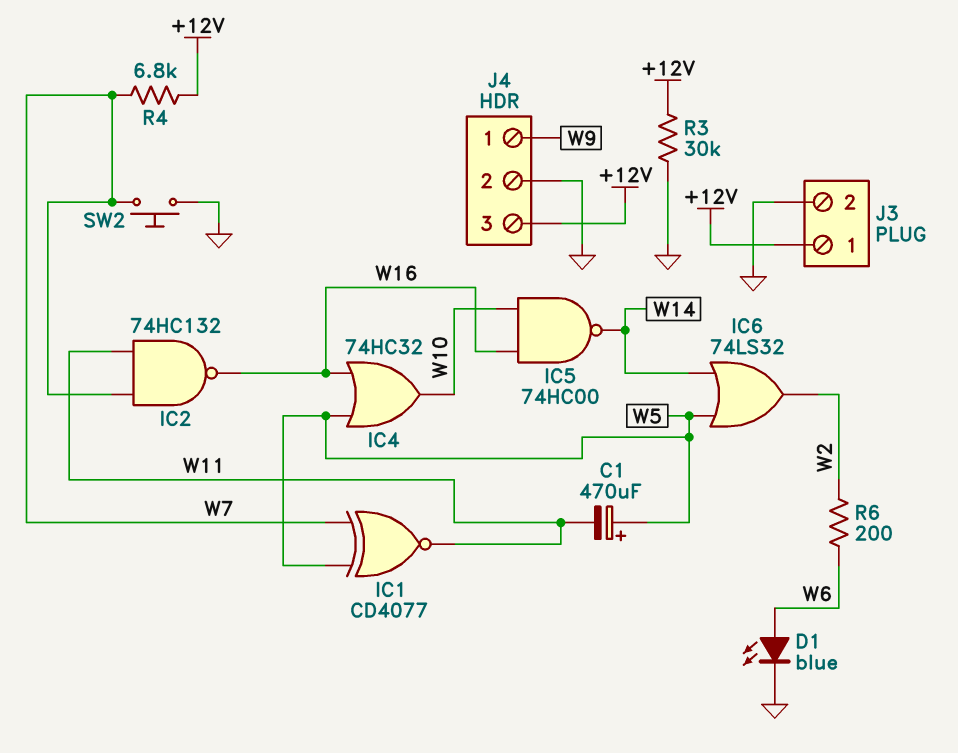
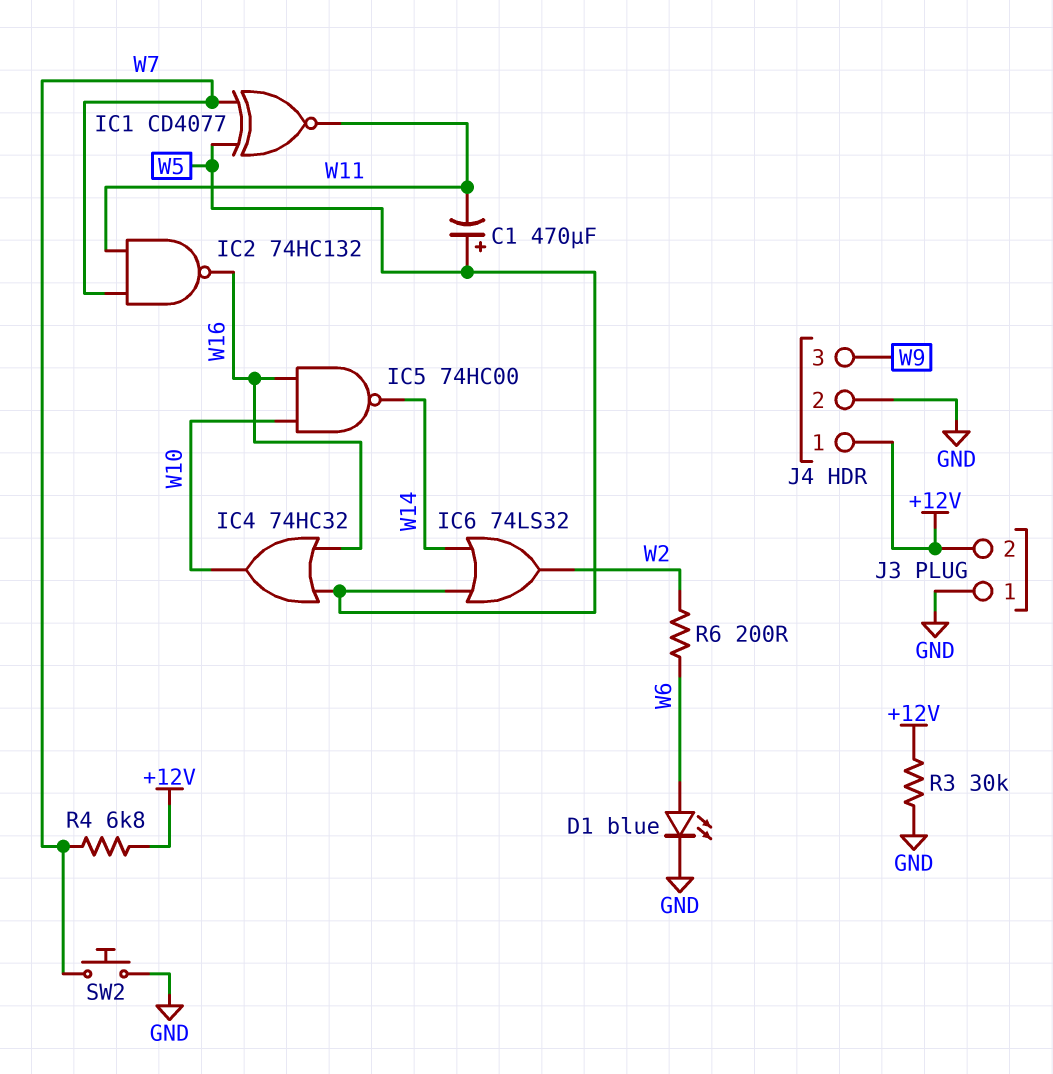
J3 pin 1: +12V -> GND
J3 pin 2: GND -> +12V
J4 pin 1: W9 -> +12V
J4 pin 3: +12V -> W9

